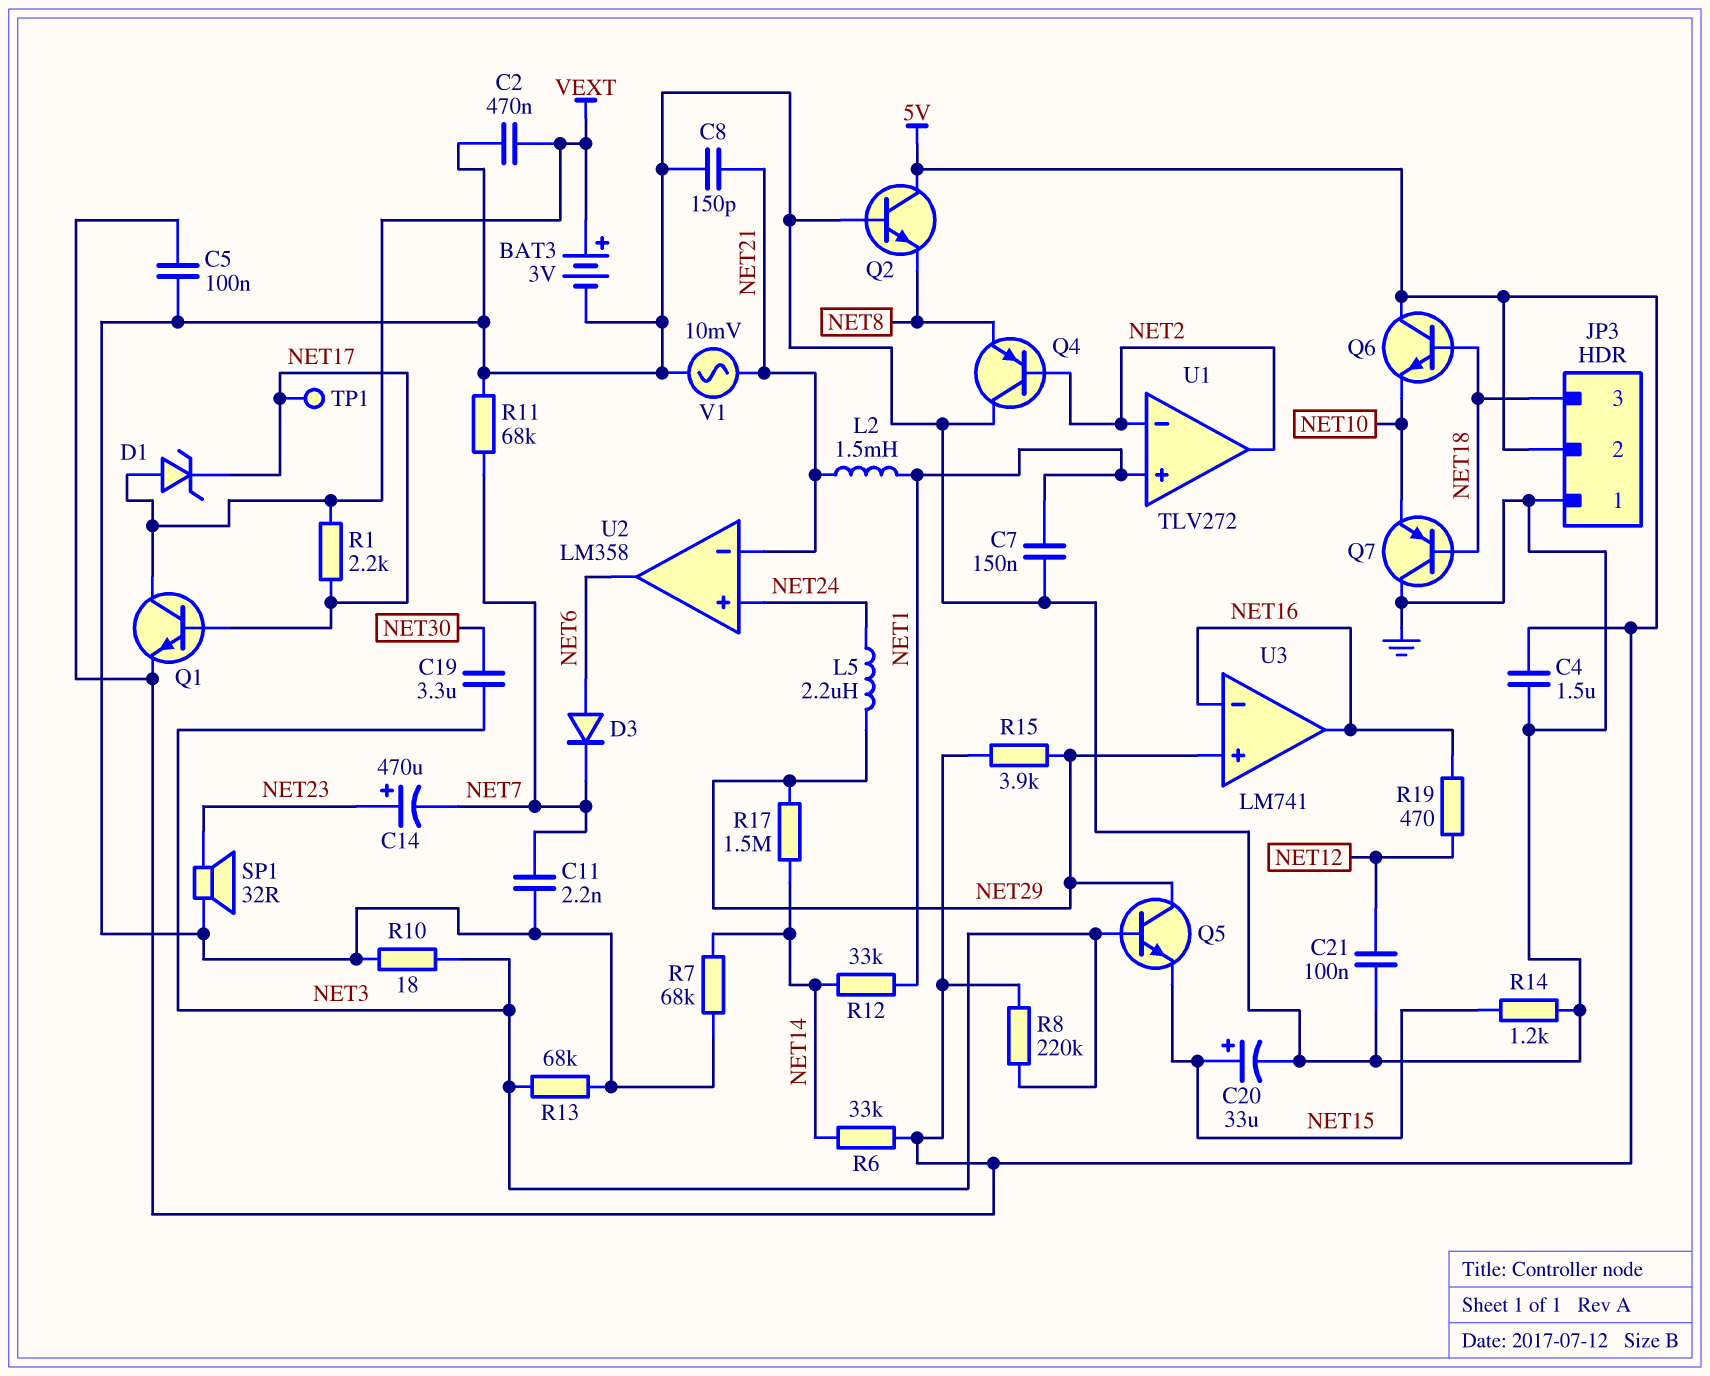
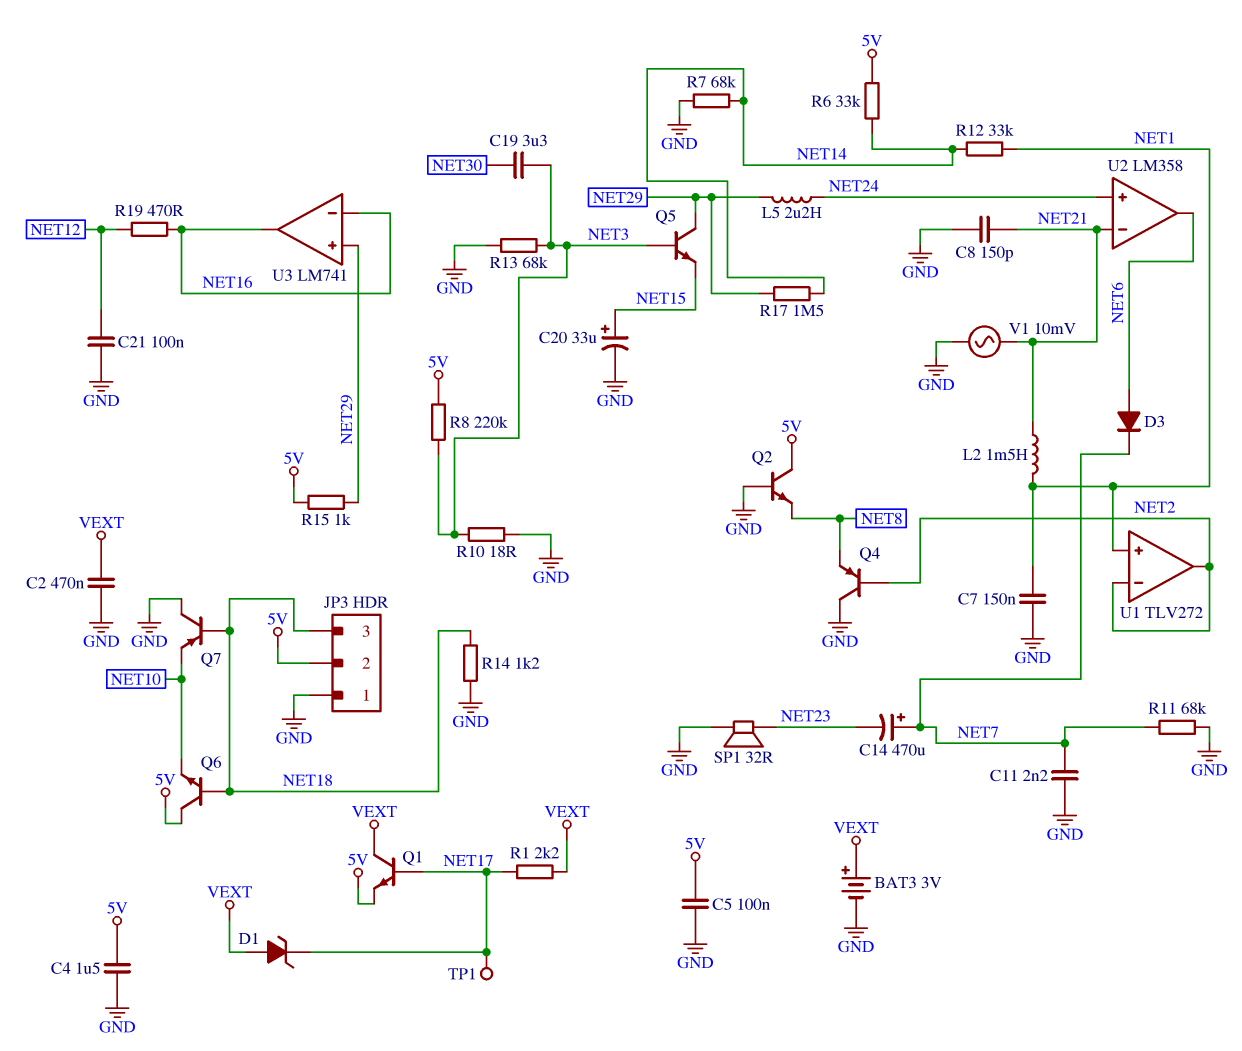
C14: 470uF (plus NET23, minus NET7) -> 470uF (plus NET7, minus NET23)
R14: 1.2k (GND, NET15) -> 1.2k (GND, NET18)
R15: 3.9k (5V, NET29) -> 1k (5V, NET29)

